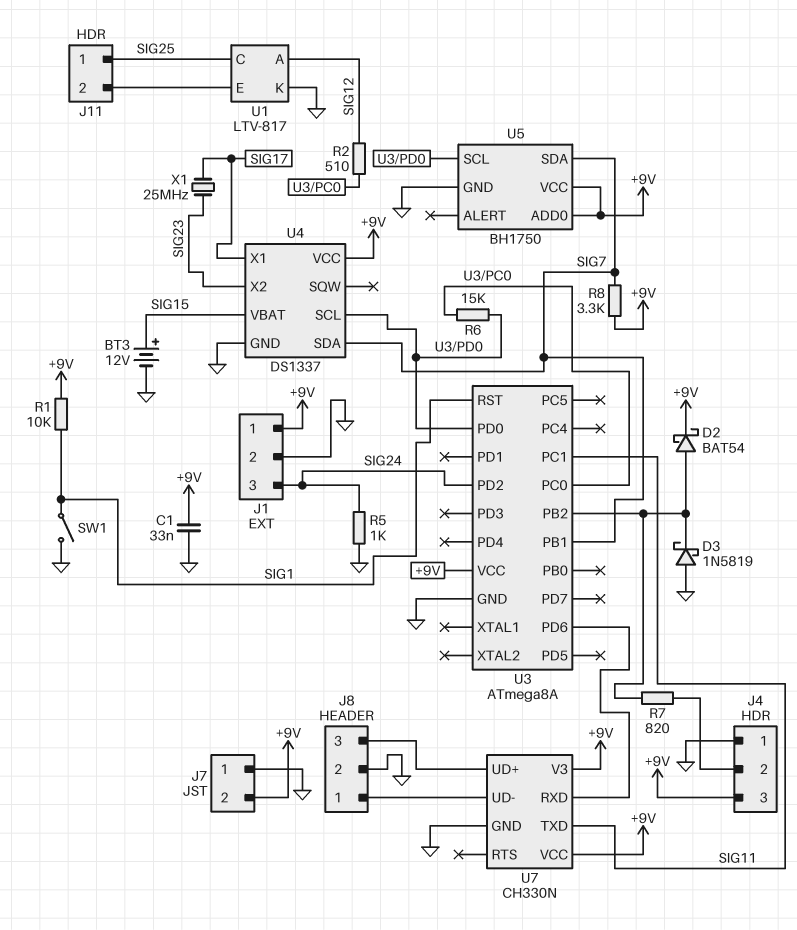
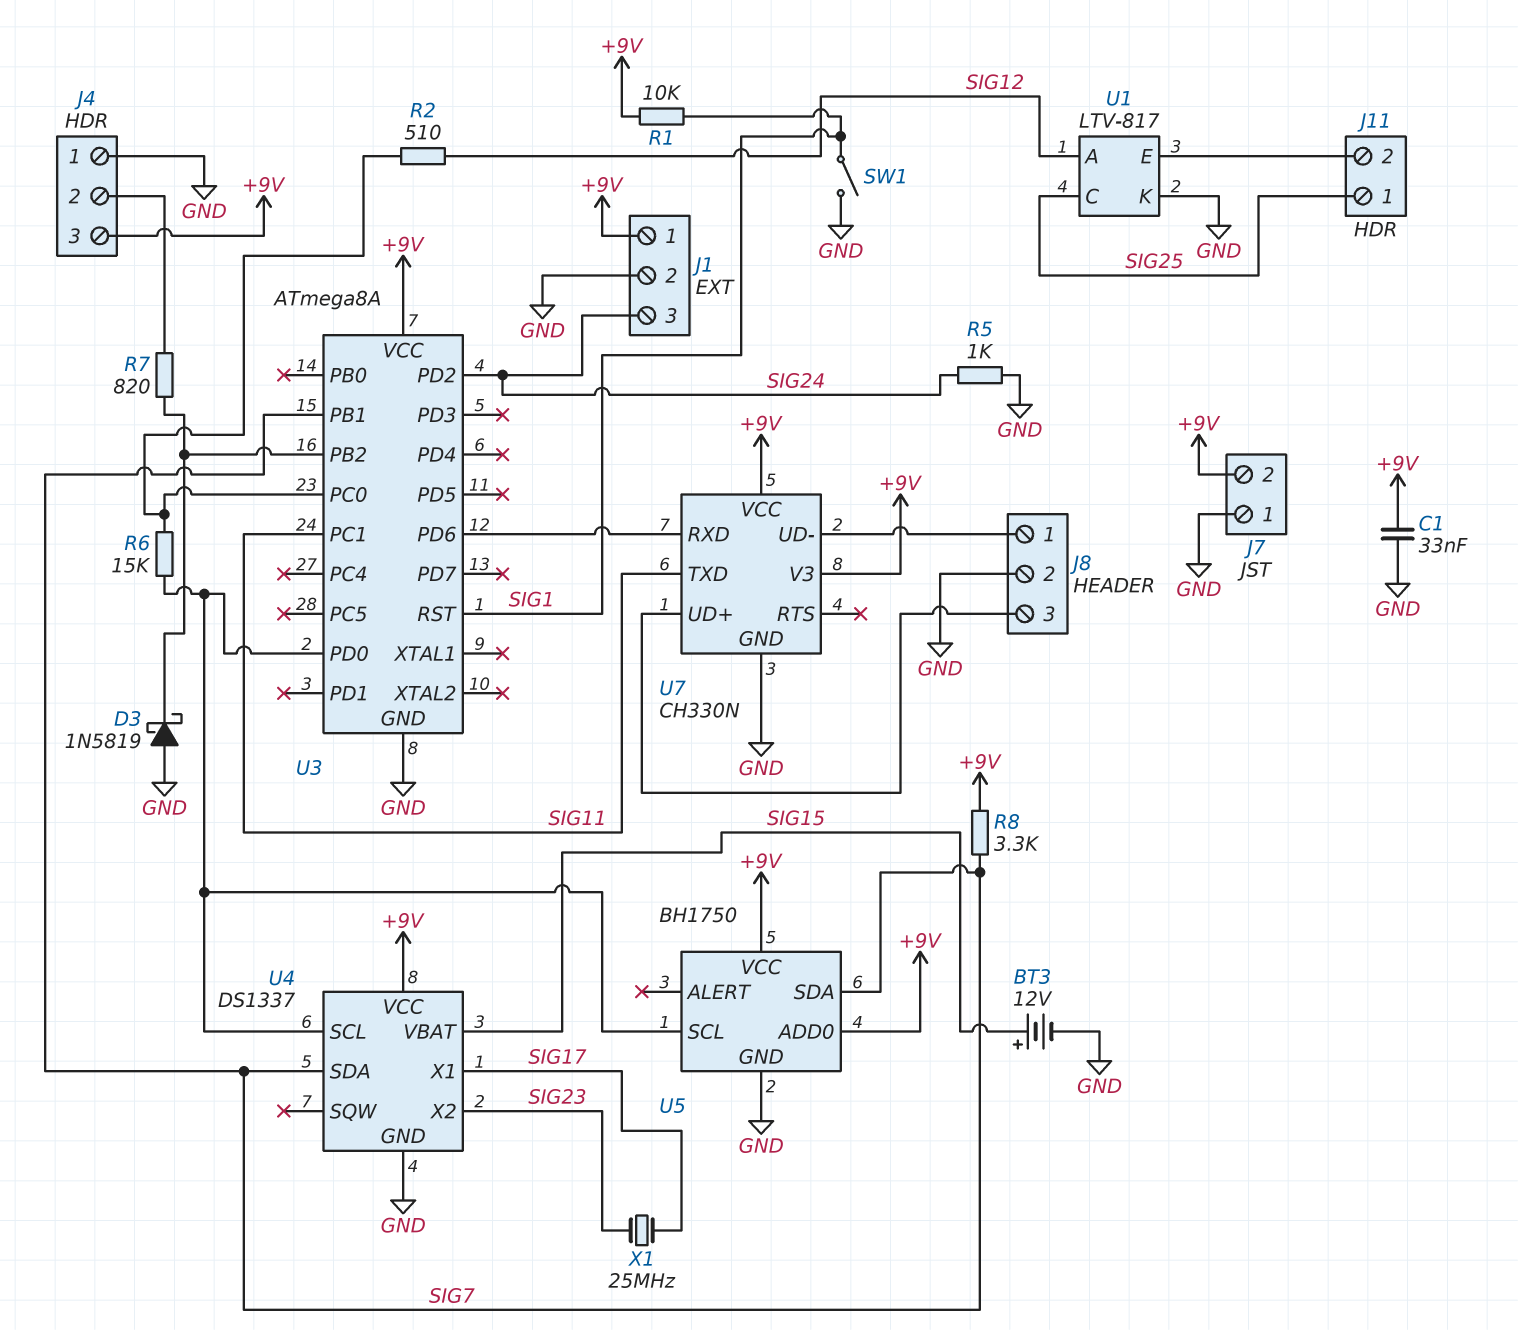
D2: schottky BAT54 (A U3/PB2, K +9V) -> none

